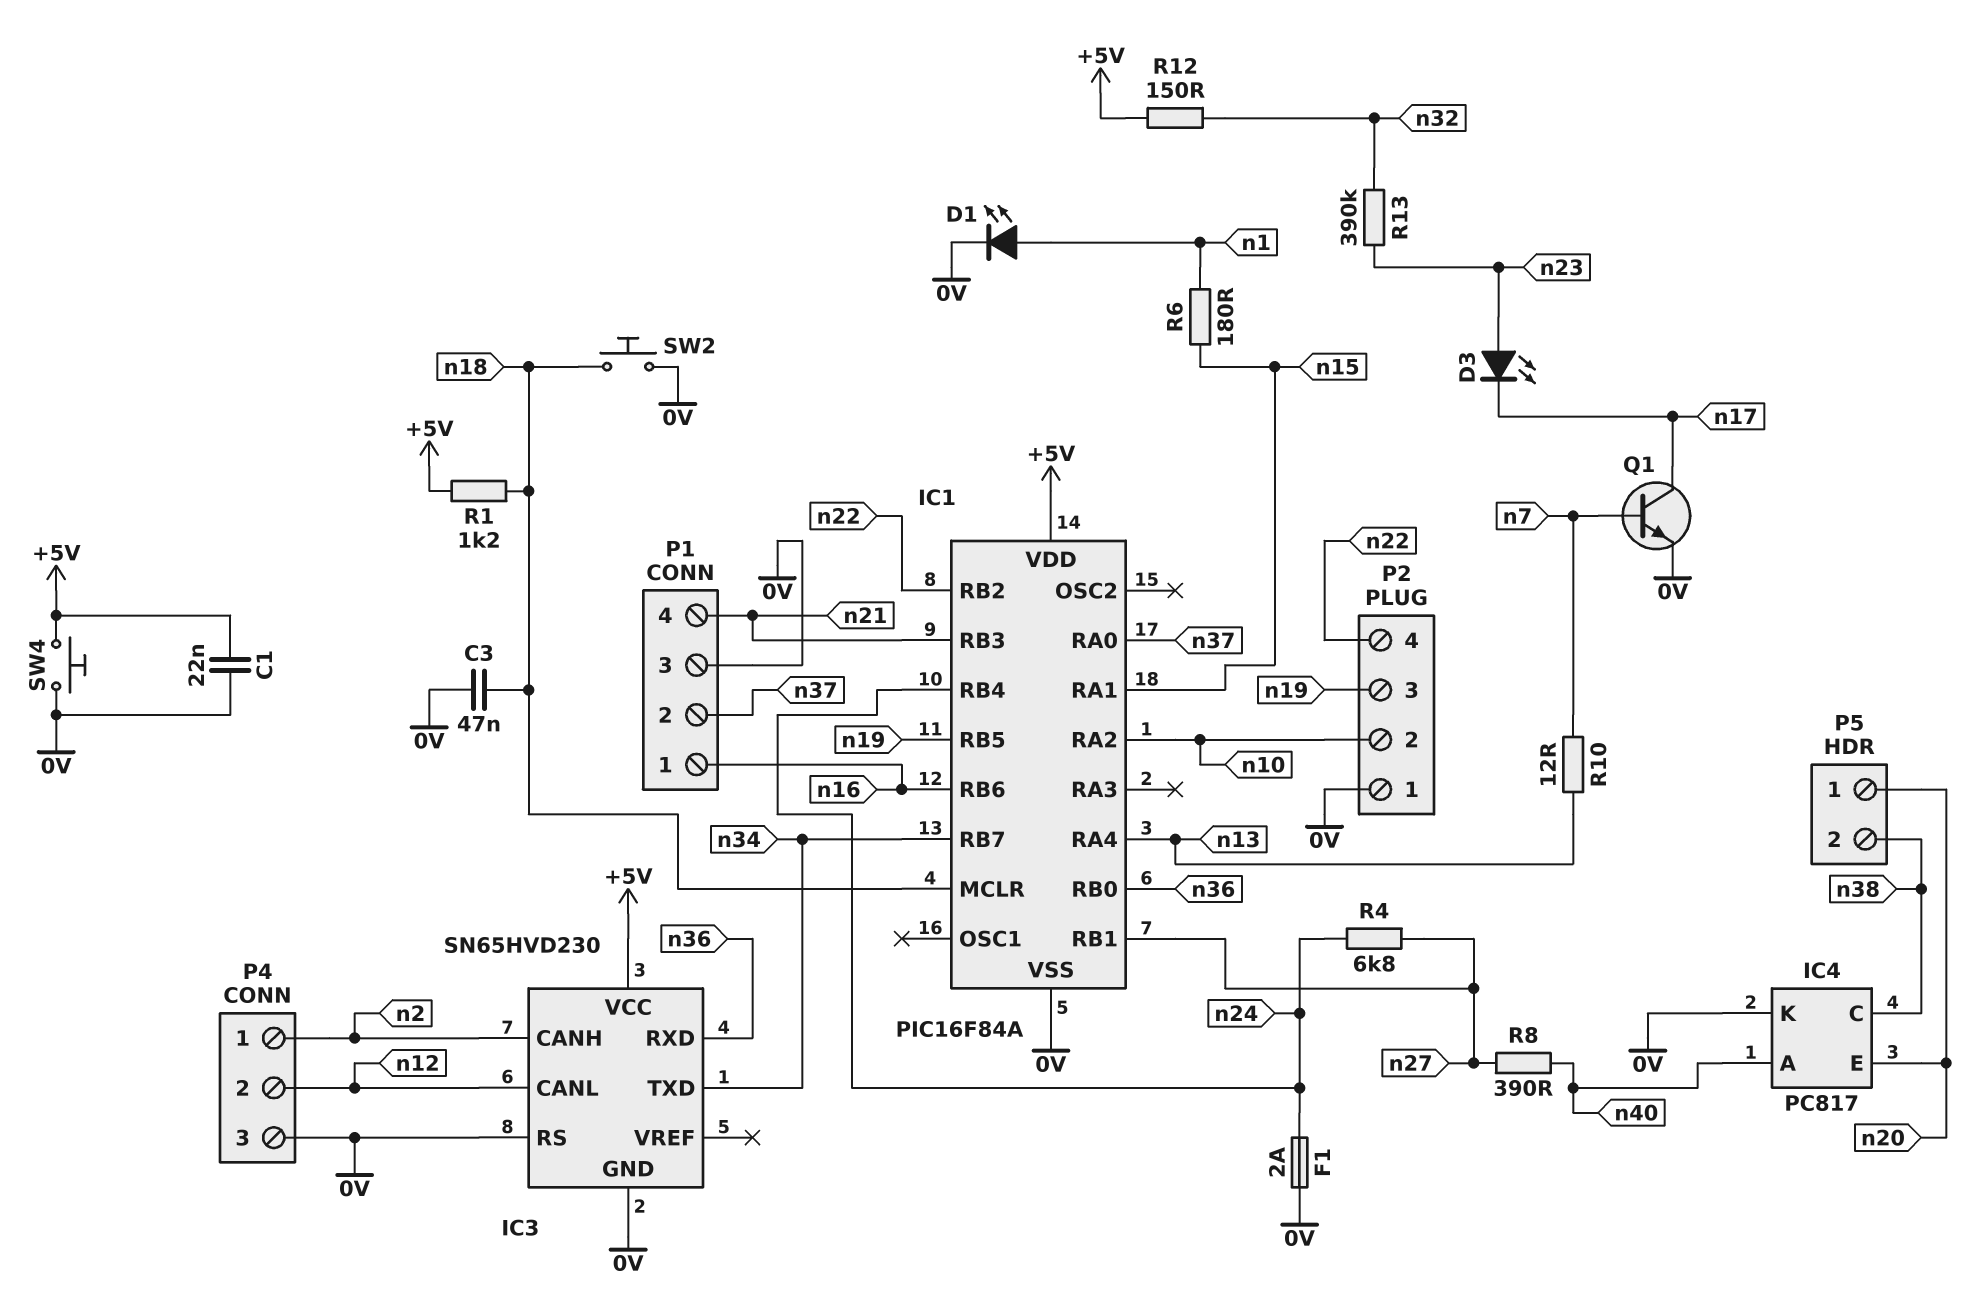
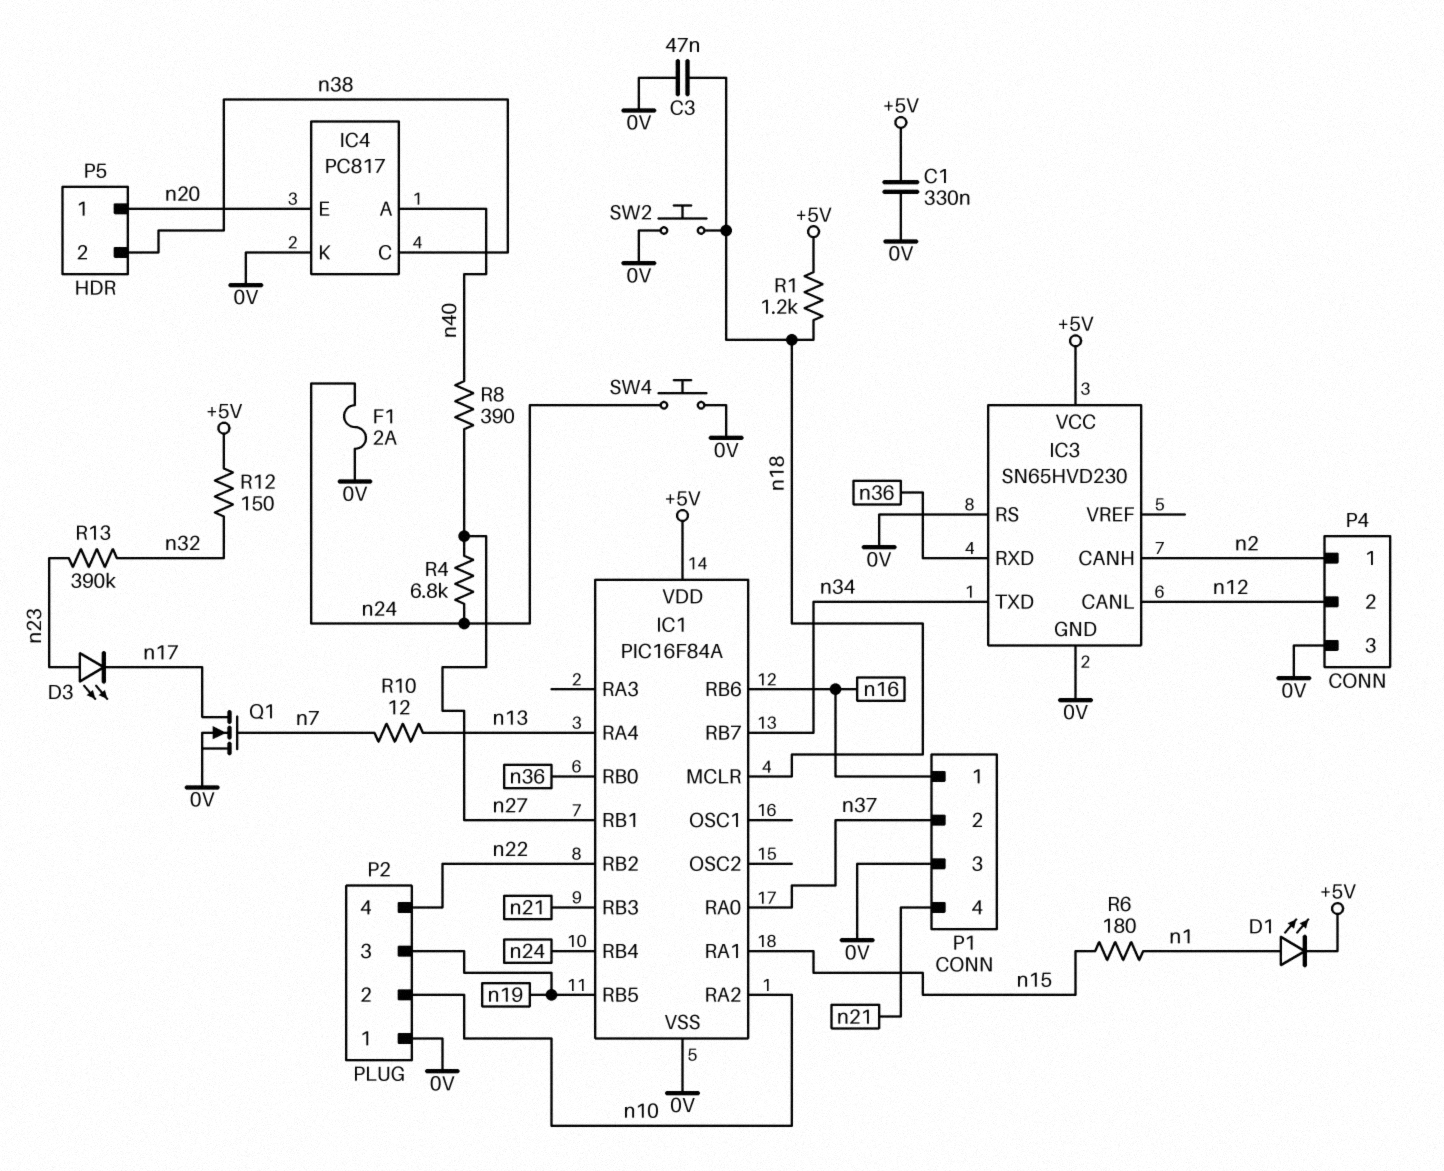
C1: 22nF (+5V, 0V) -> 330nF (+5V, 0V)
D1: LED (A n1, K 0V) -> LED (A n1, K +5V)
Q1: NPN (B n7, C n17, E 0V) -> NMOS (G n7, D n17, S 0V)
SW4: button (+5V, 0V) -> button (0V, n24)

